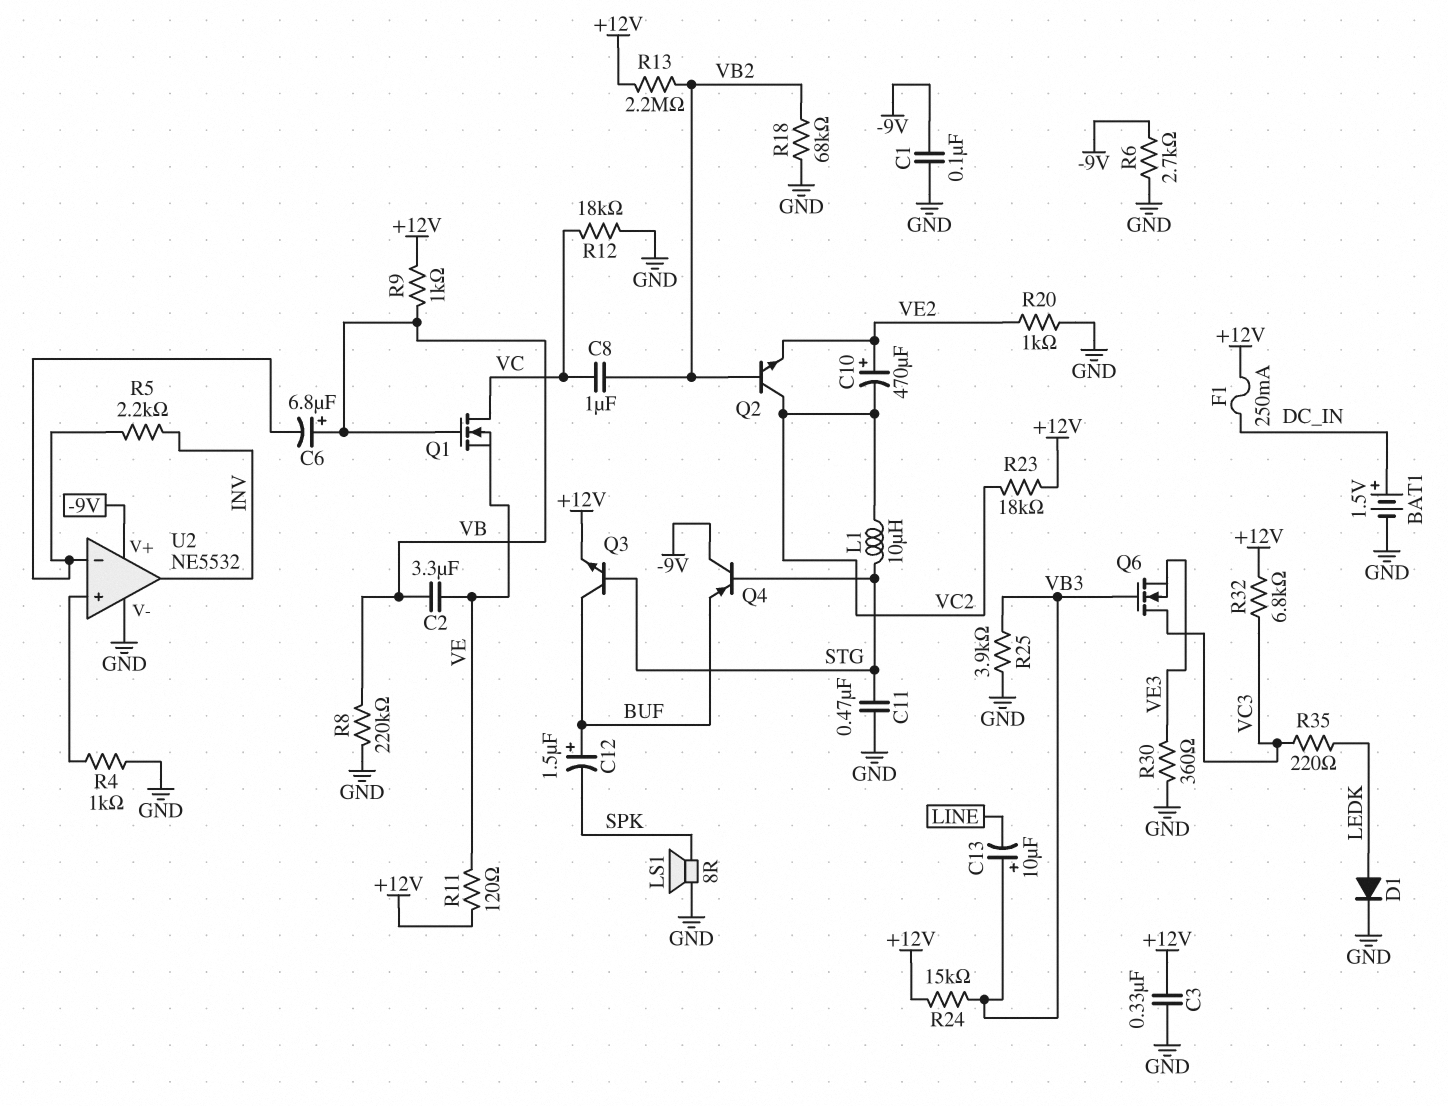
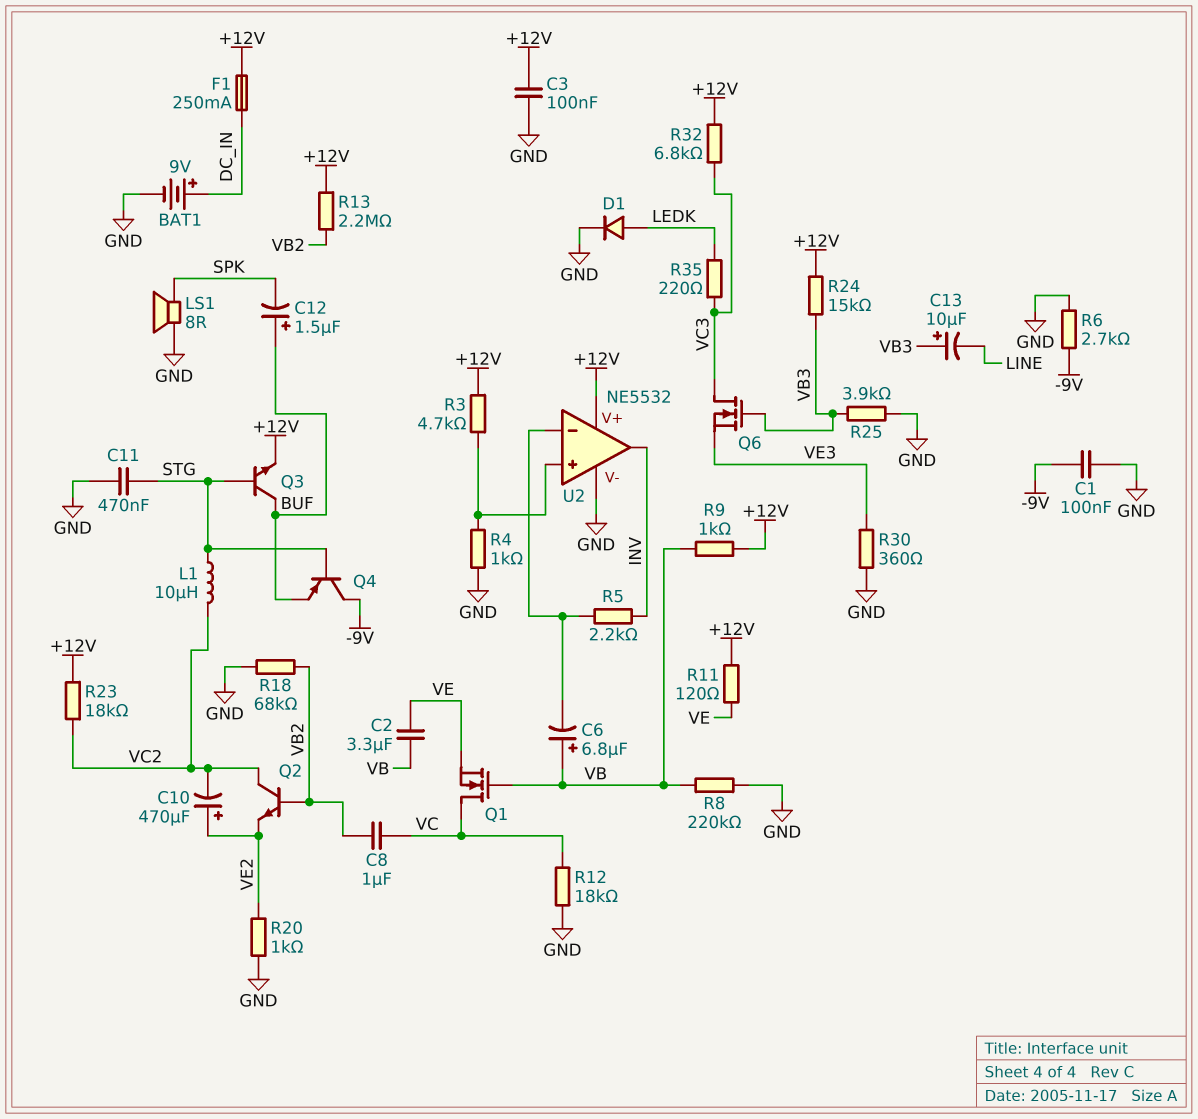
BAT1: 1.5V (plus DC_IN, minus GND) -> 9V (plus DC_IN, minus GND)
C3: 330nF (+12V, GND) -> 100nF (+12V, GND)
R3: none -> 4.7k (+12V, U2/in+)
U2 pin V+: -9V -> +12V

